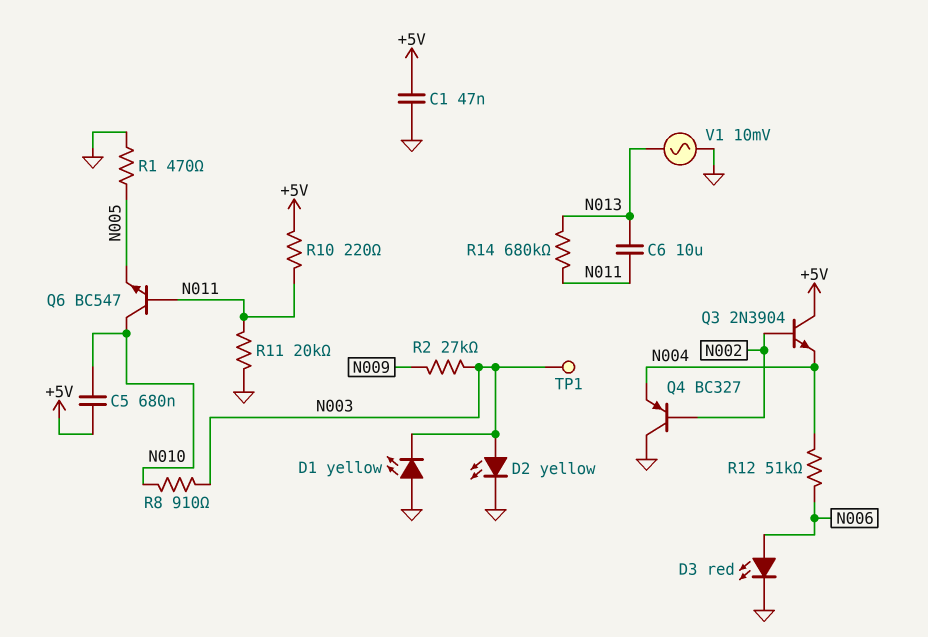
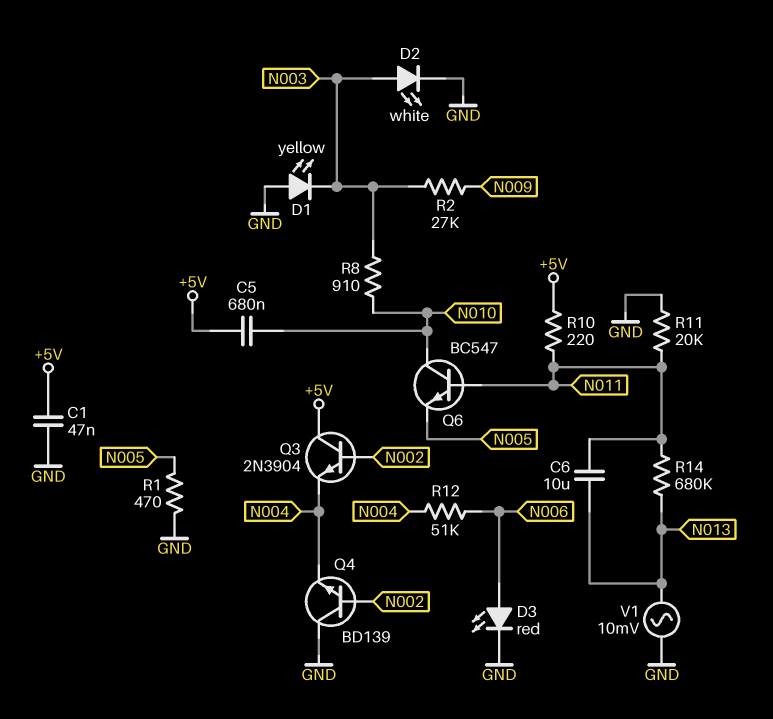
D2: LED yellow (A N003, K GND) -> LED white (A N003, K GND)
Q4: PNP BC327 (B N002, C GND, E N004) -> NPN BD139 (B N002, C GND, E N004)
TP1: test point (N003) -> none

